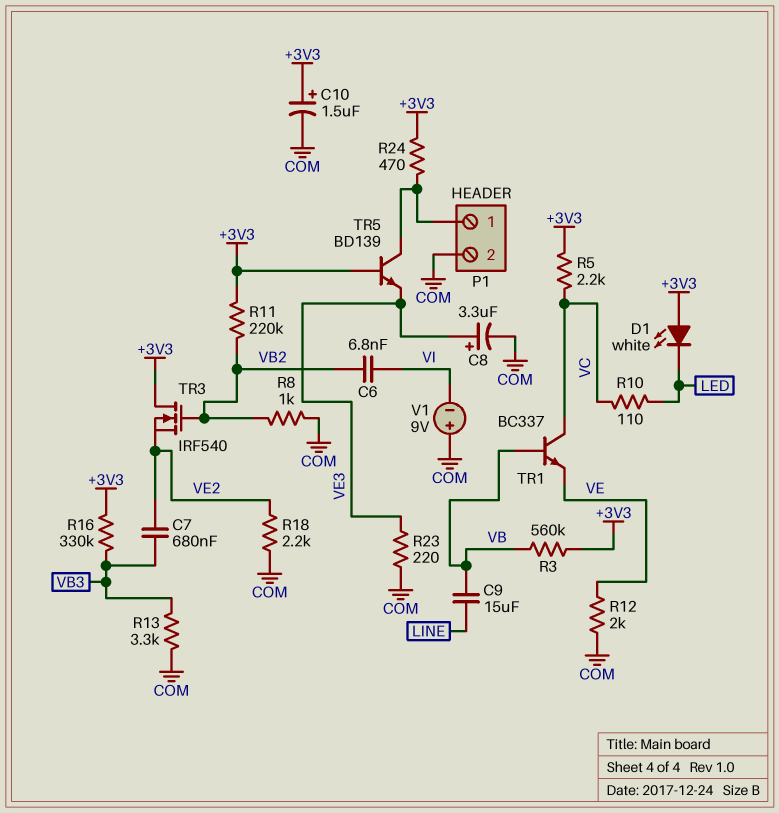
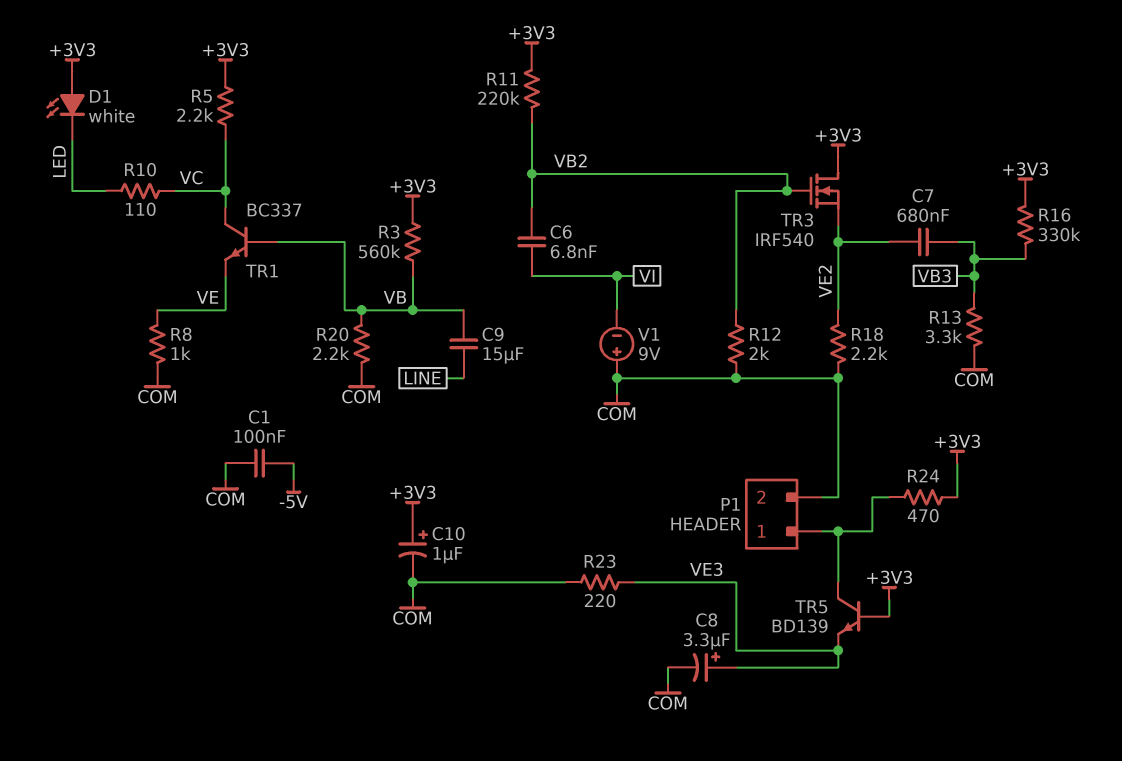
C1: none -> 100nF (-5V, COM)
C10: 1.5uF (plus +3V3, minus COM) -> 1uF (plus +3V3, minus COM)
R8: 1k (COM, VB2) -> 1k (COM, VE)
R12: 2k (COM, VE) -> 2k (COM, VB2)
R20: none -> 2.2k (COM, VB)

